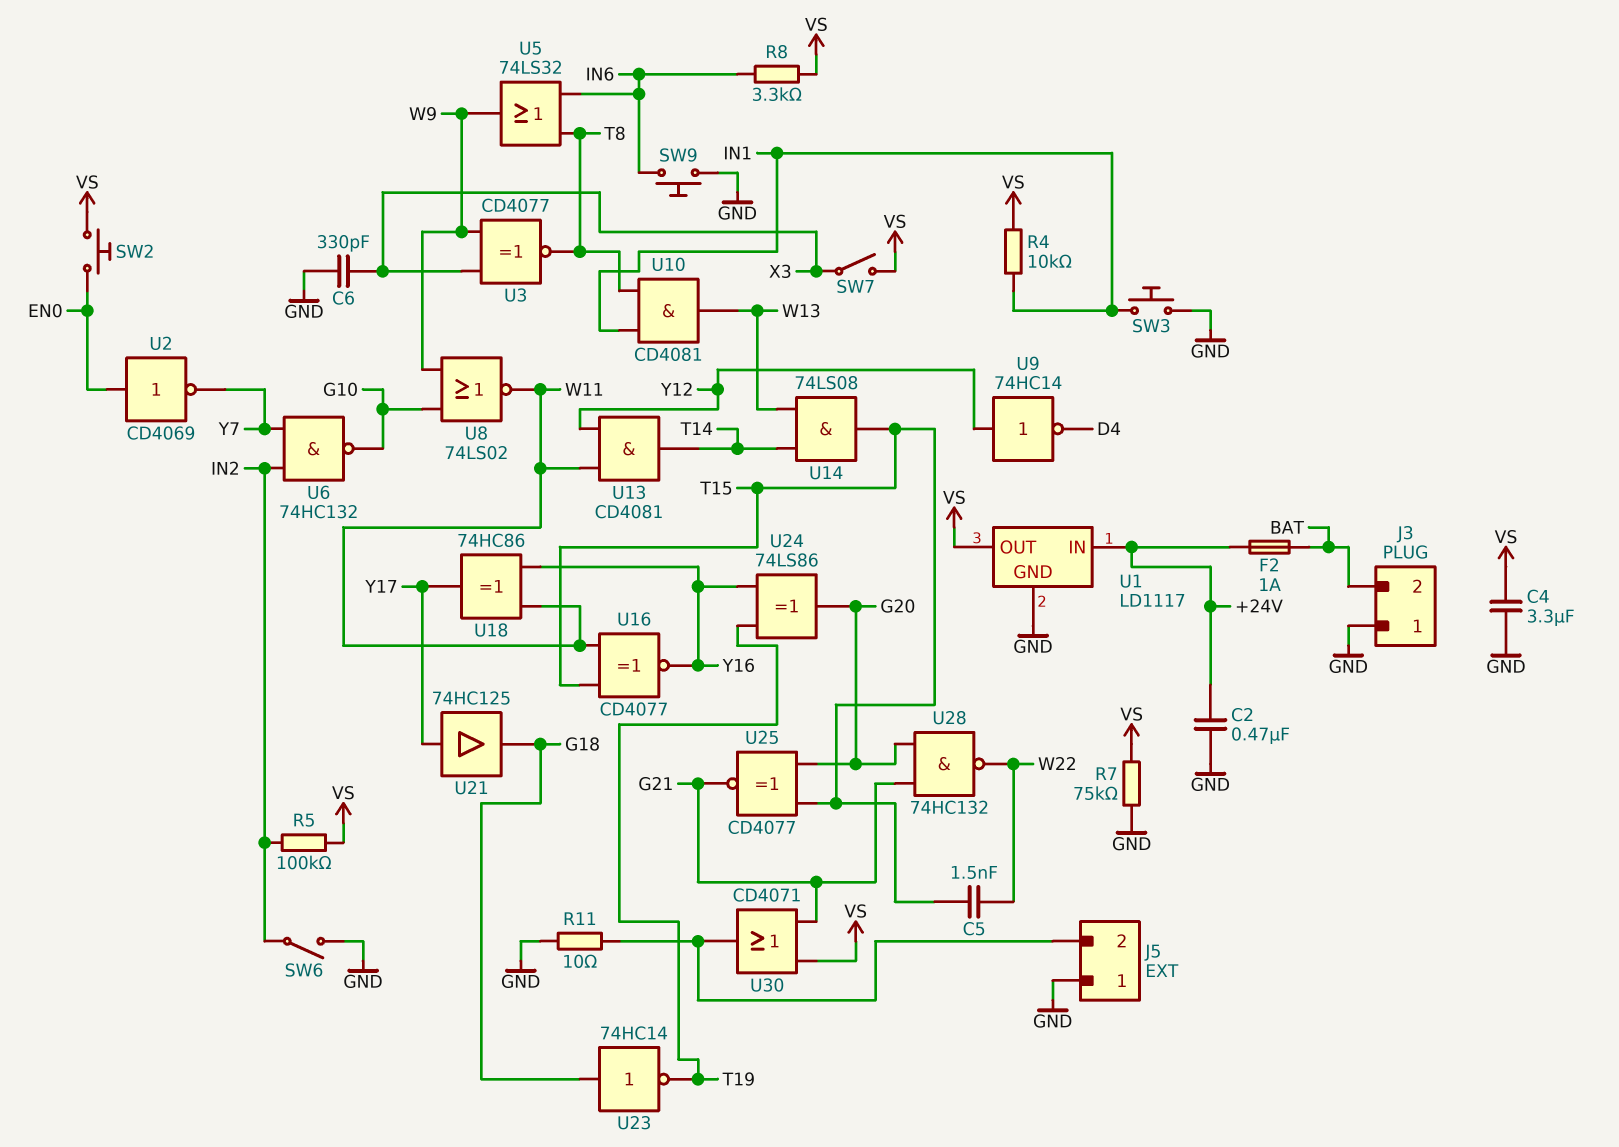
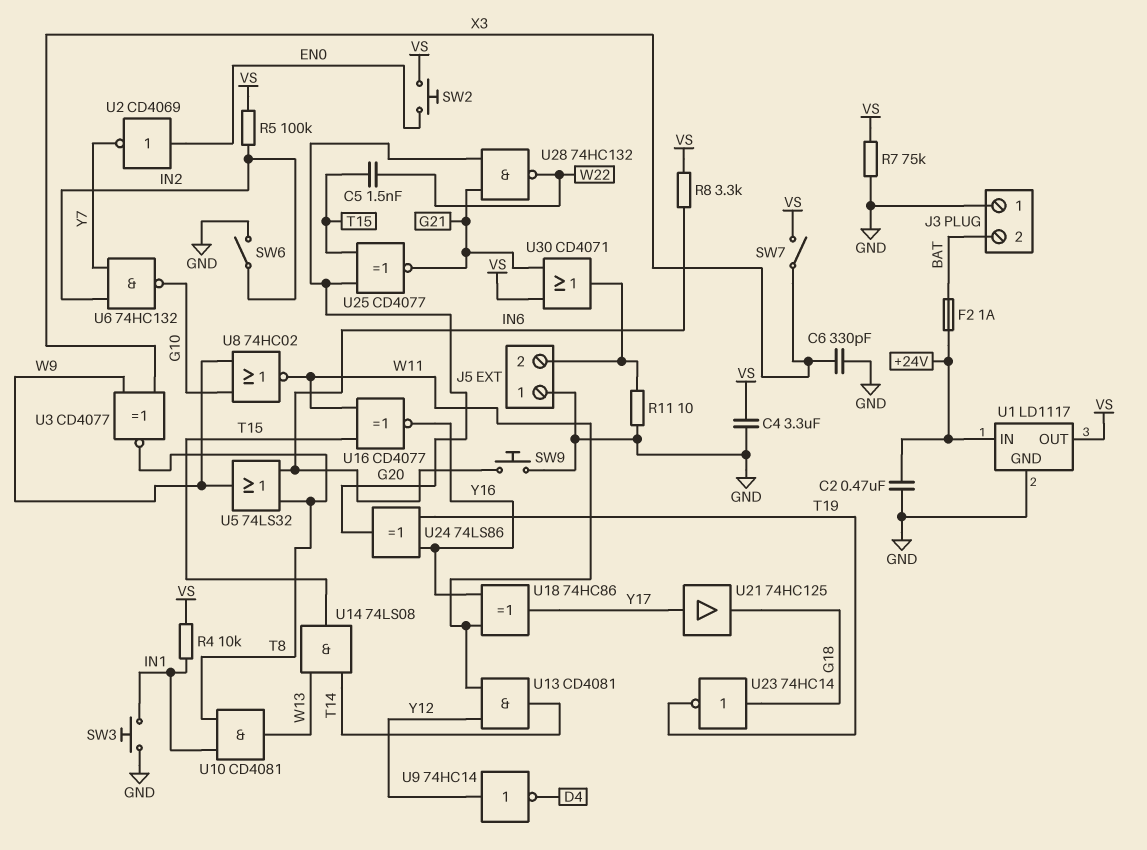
U8: NOR 74LS02 (in G10, in W9, out W11) -> NOR 74HC02 (in G10, in W9, out W11)

